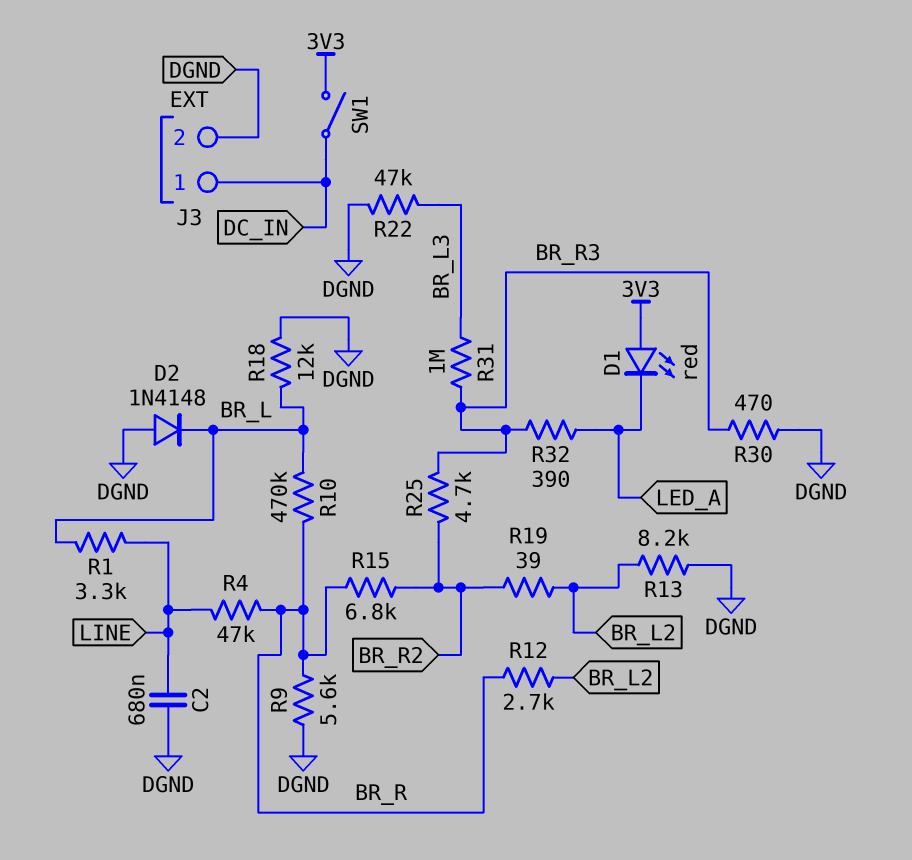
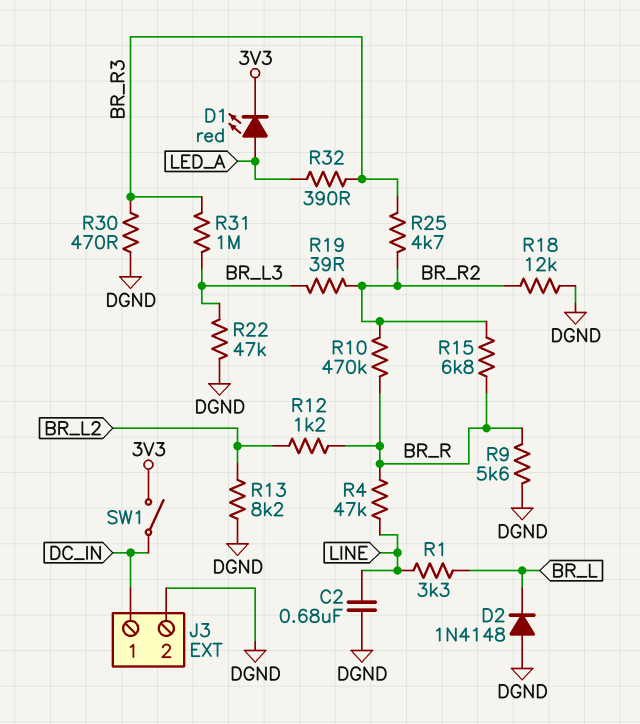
D1: LED red (A 3V3, K LED_A) -> LED red (A LED_A, K 3V3)
R10: 470k (BR_L, BR_R) -> 470k (BR_R, BR_R2)
R12: 2.7k (BR_L2, BR_R) -> 1.2k (BR_L2, BR_R)
R18: 12k (BR_L, DGND) -> 12k (BR_R2, DGND)
R19: 39 (BR_L2, BR_R2) -> 39 (BR_L3, BR_R2)

